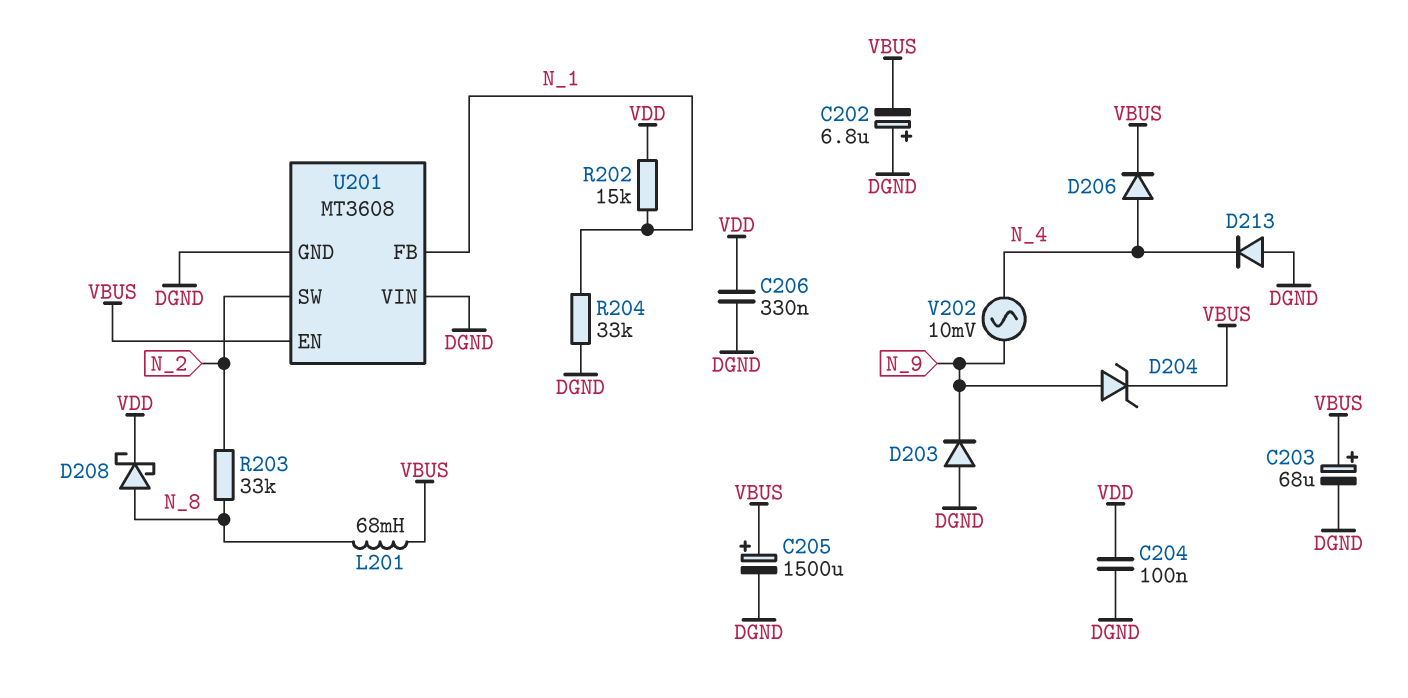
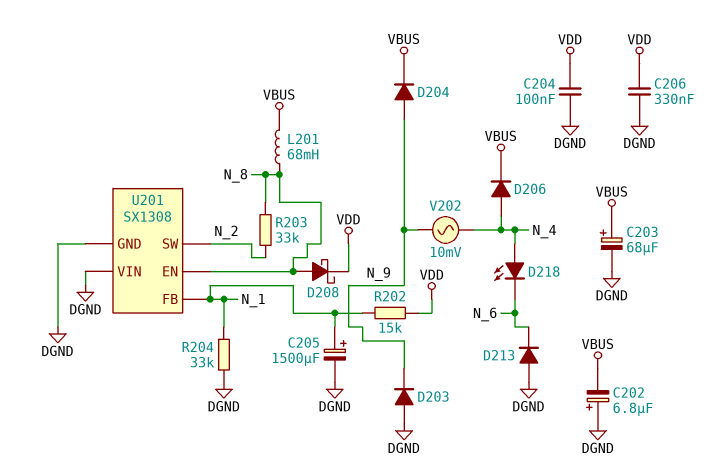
C205: 1500uF (plus VBUS, minus DGND) -> 1500uF (plus N_1, minus DGND)
D204: zener (A N_9, K VBUS) -> diode (A N_9, K VBUS)
D213: diode (A DGND, K N_4) -> diode (A DGND, K N_6)
D218: none -> LED (A N_4, K N_6)
U201: MT3608 -> SX1308
U201 pin EN: VBUS -> N_8

